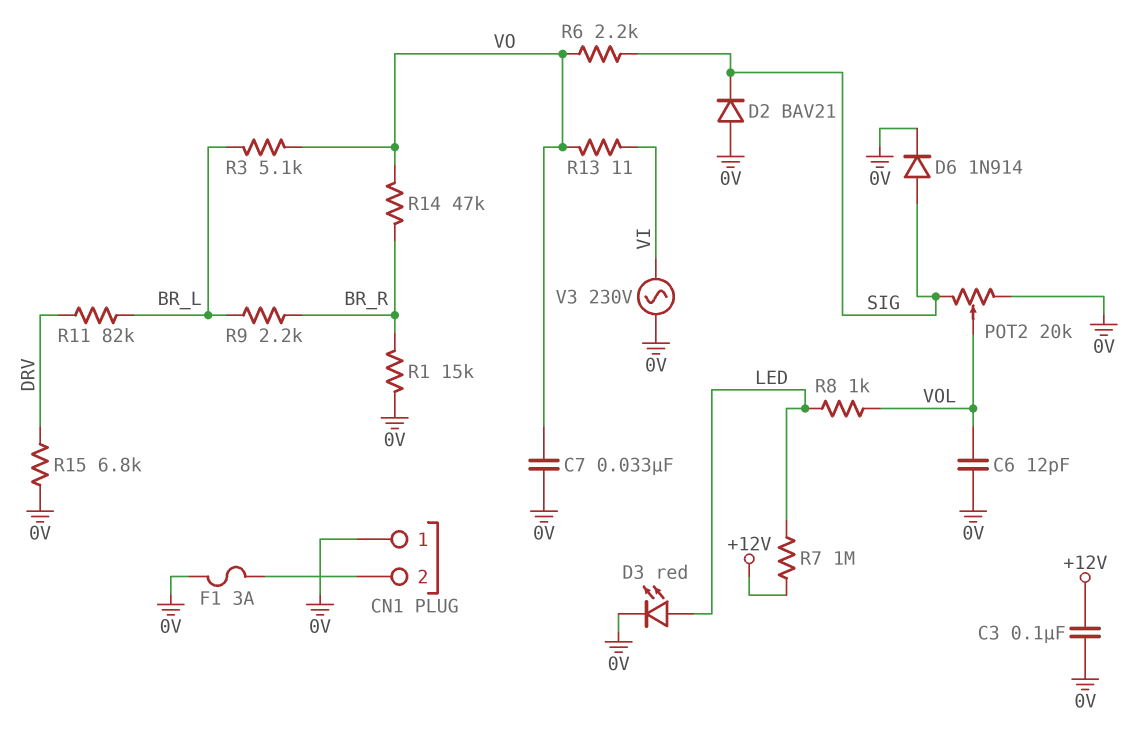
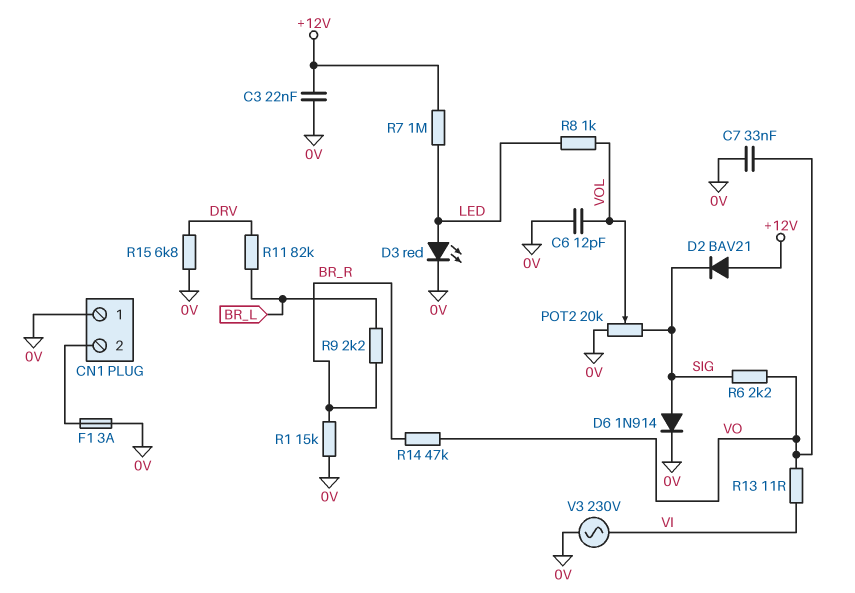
C3: 100nF (+12V, 0V) -> 22nF (+12V, 0V)
D2: diode BAV21 (A 0V, K SIG) -> diode BAV21 (A +12V, K SIG)
R3: 5.1k (BR_L, VO) -> none

